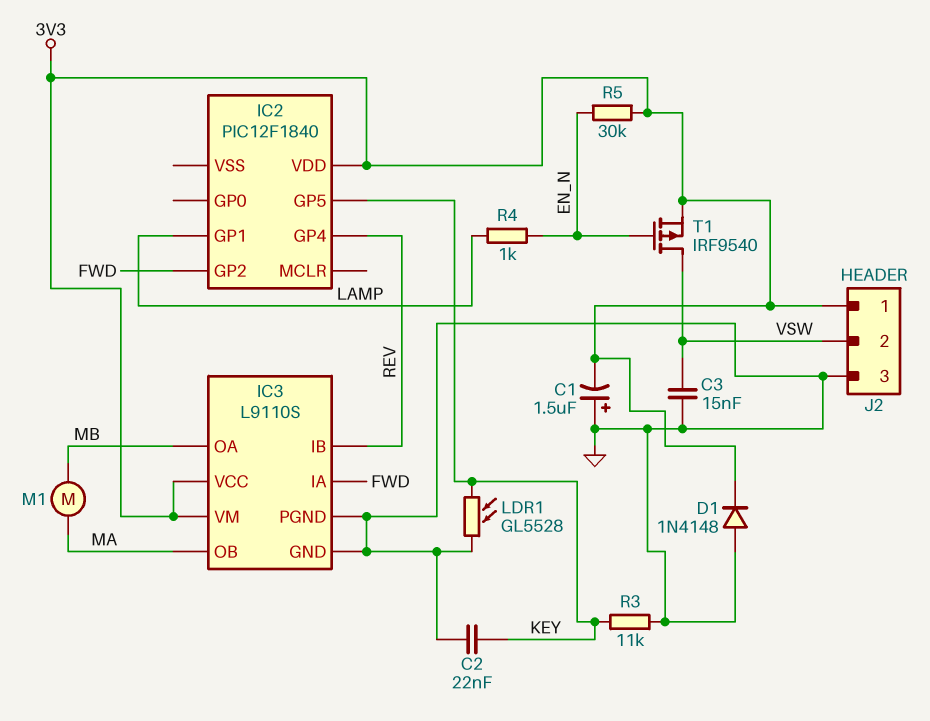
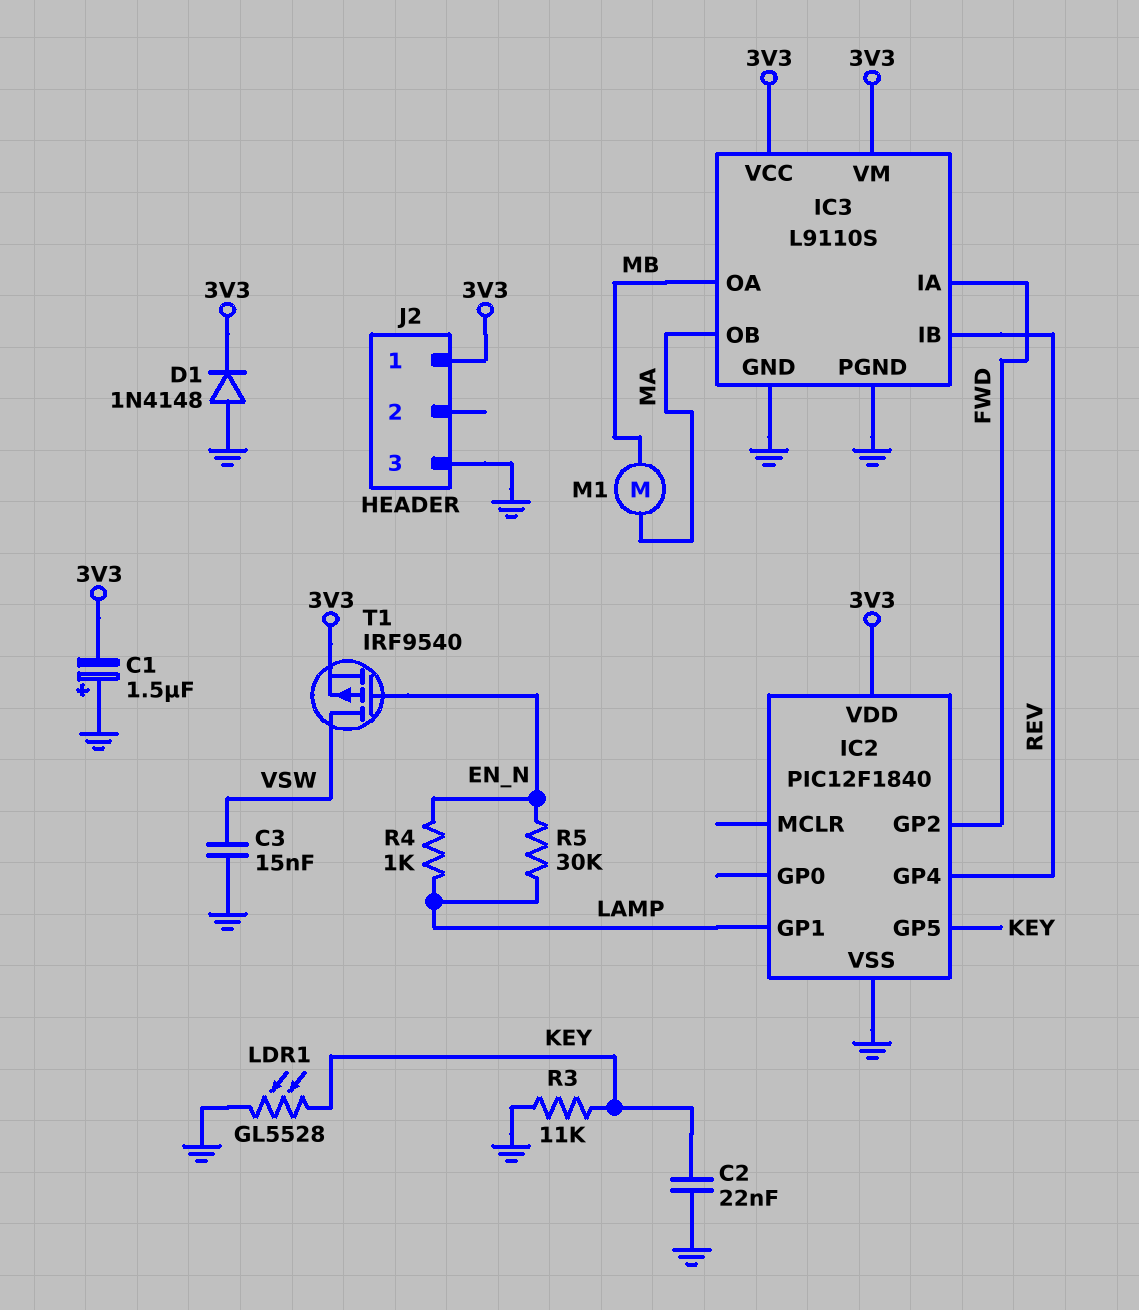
IC2 pin VSS: none -> GND
J2 pin 2: VSW -> none
R5: 30k (3V3, EN_N) -> 30k (EN_N, LAMP)

